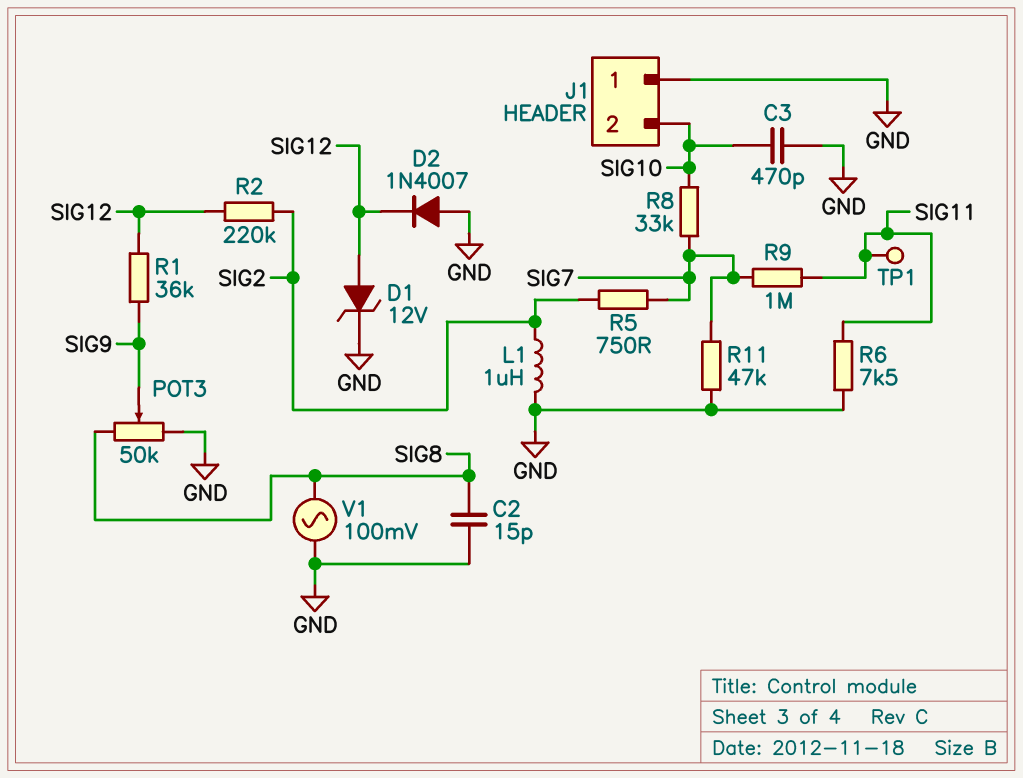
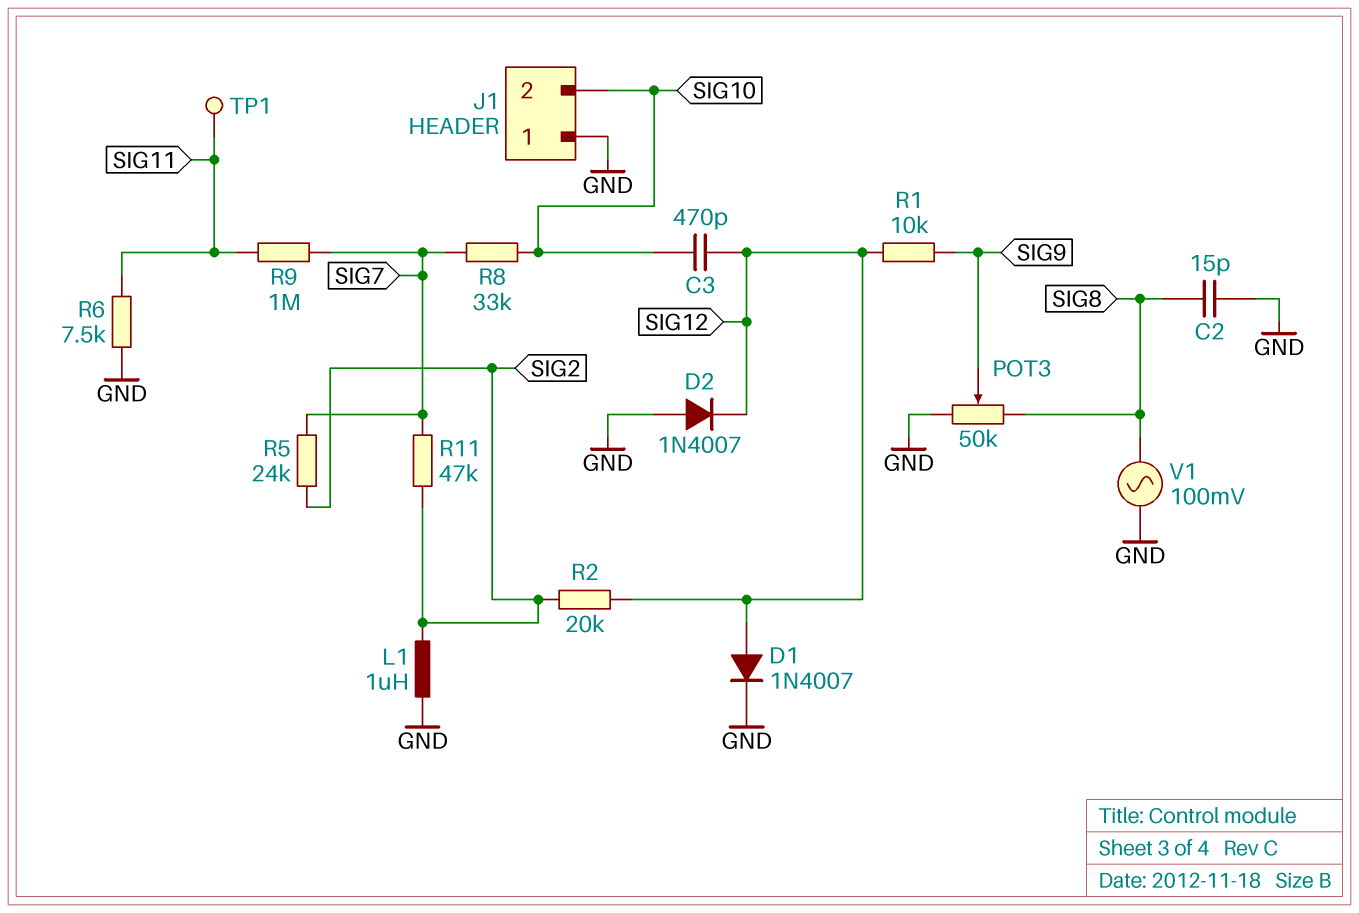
C3: 470pF (GND, SIG10) -> 470pF (SIG10, SIG12)
D1: zener 12V (A SIG12, K GND) -> diode 1N4007 (A SIG12, K GND)
R1: 36k (SIG9, SIG12) -> 10k (SIG9, SIG12)
R2: 220k (SIG2, SIG12) -> 20k (SIG2, SIG12)
R5: 750 (SIG2, SIG7) -> 24k (SIG2, SIG7)
R11: 47k (GND, SIG7) -> 47k (SIG2, SIG7)

